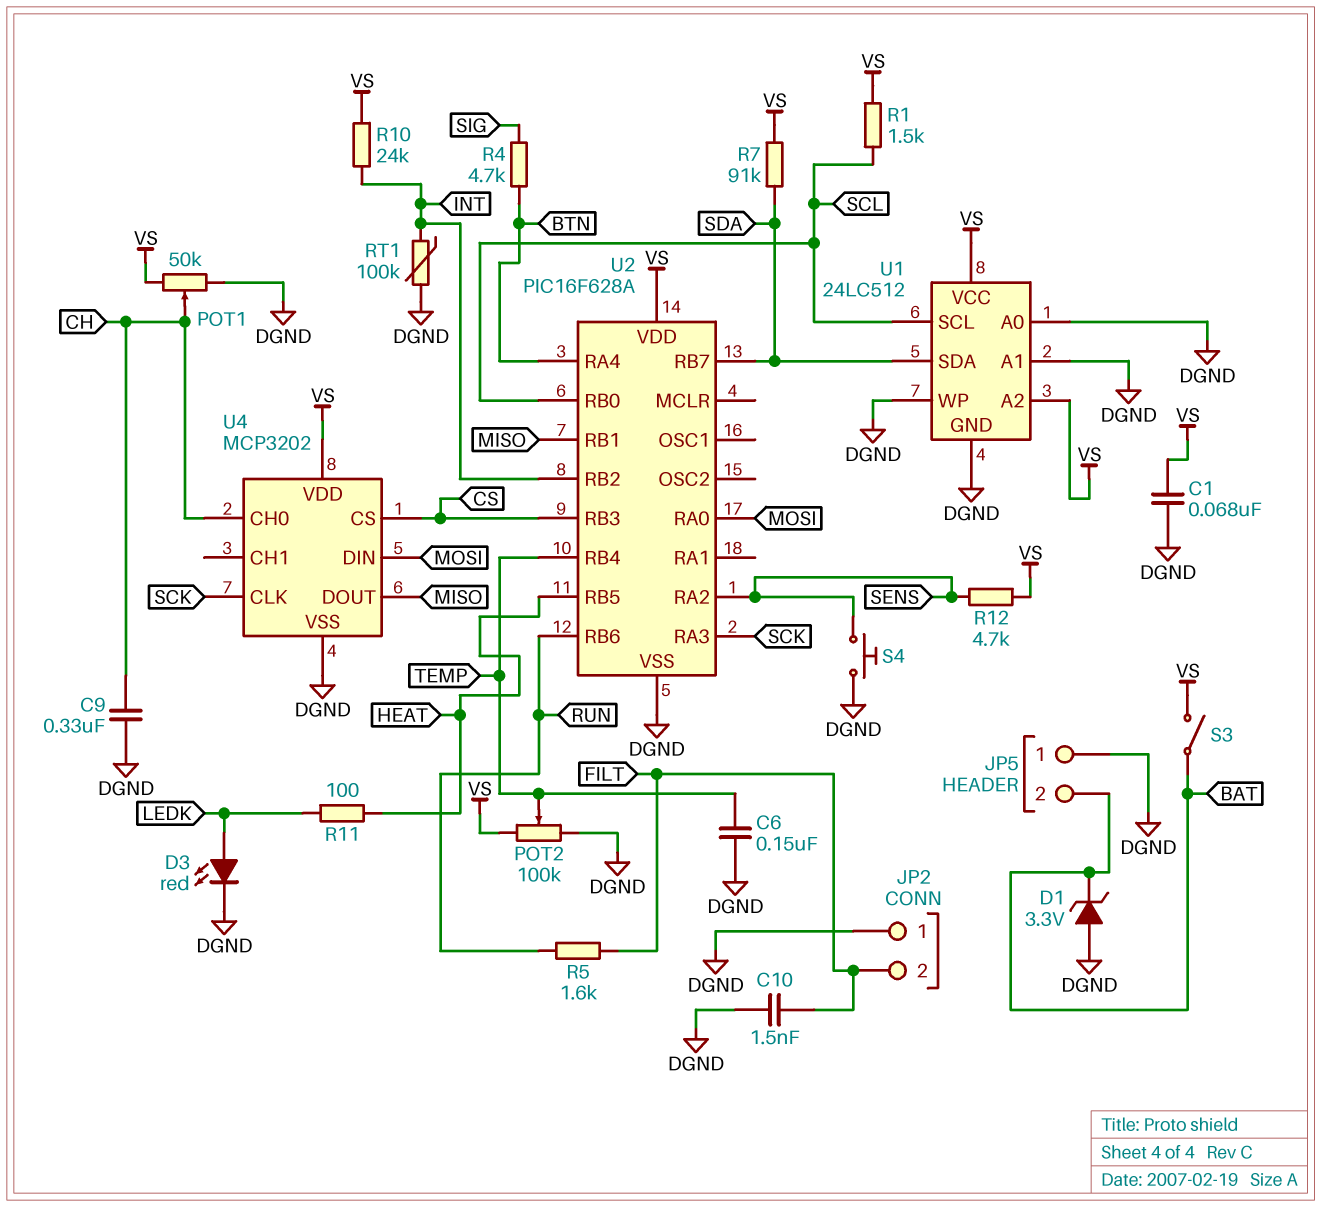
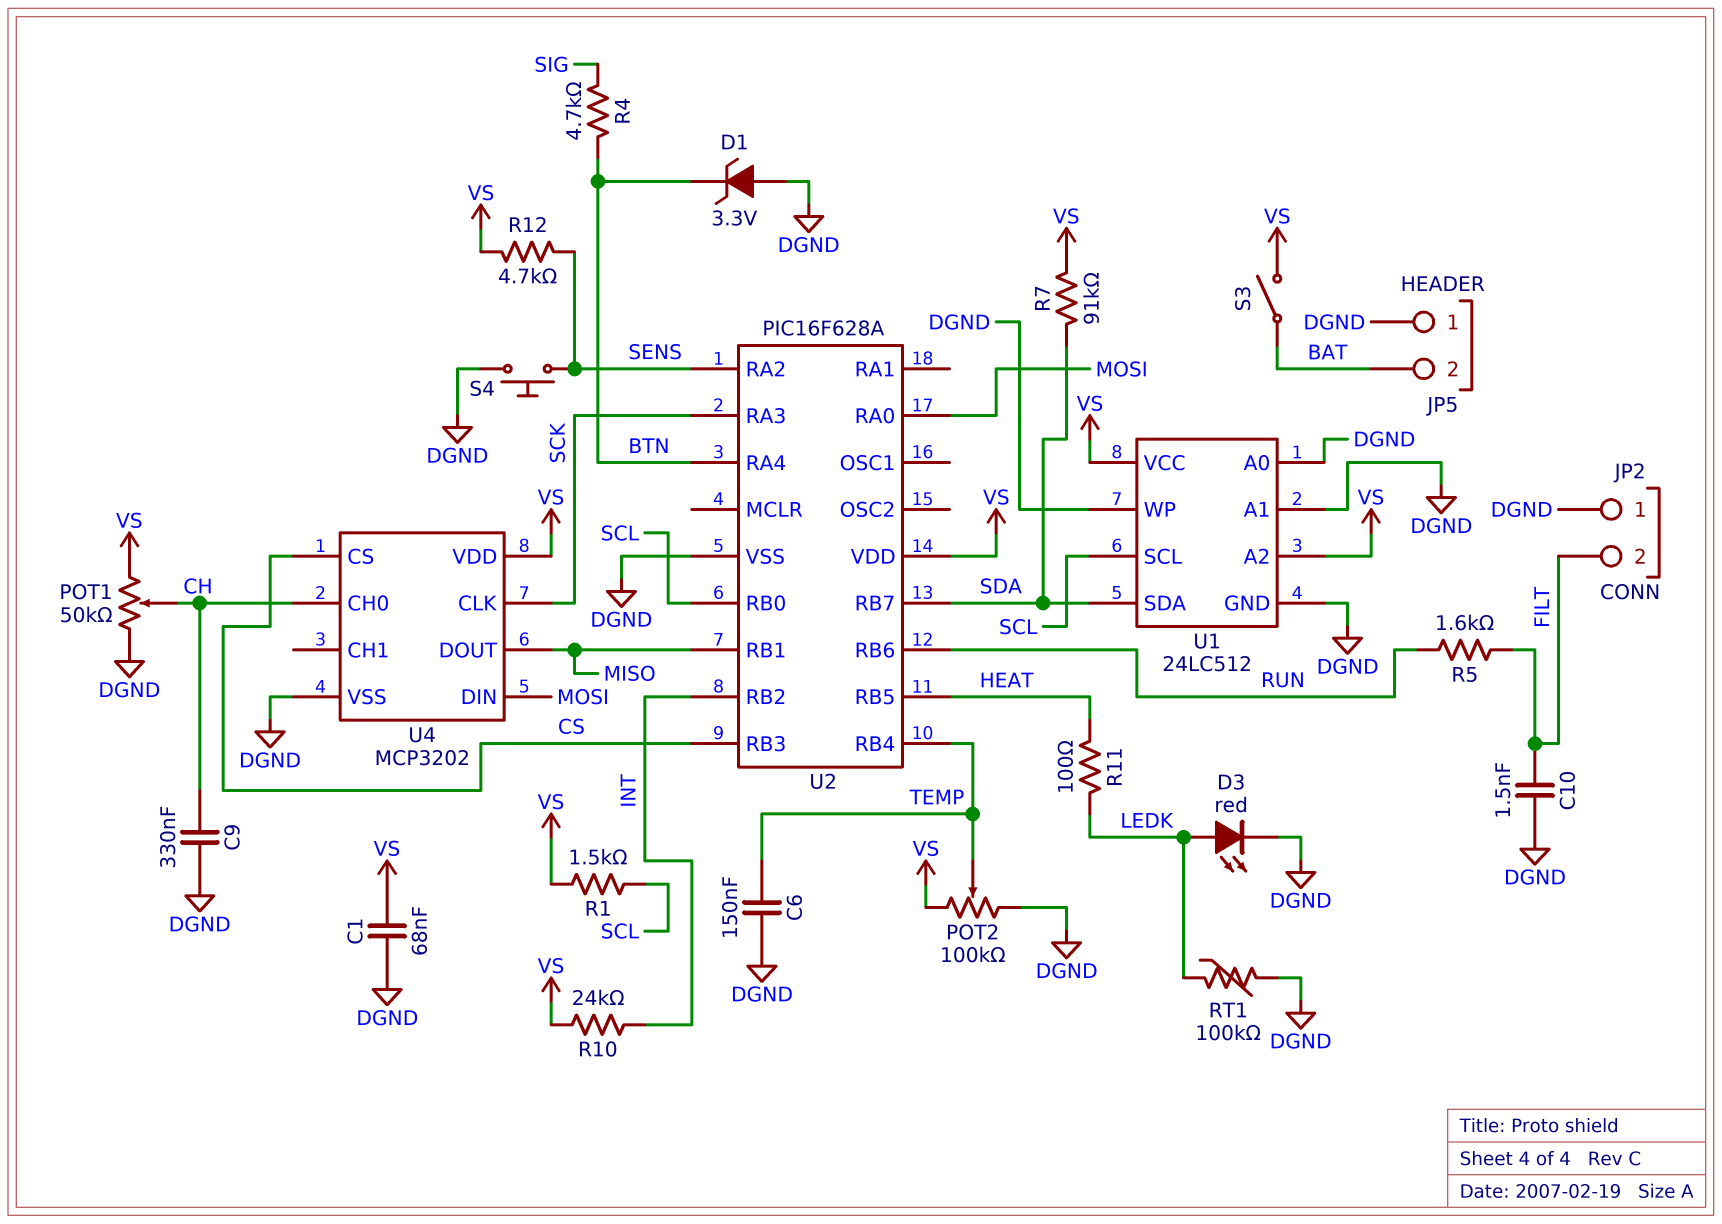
D1: zener 3.3V (A DGND, K BAT) -> zener 3.3V (A DGND, K BTN)
RT1: 100k (DGND, INT) -> 100k (DGND, LEDK)

